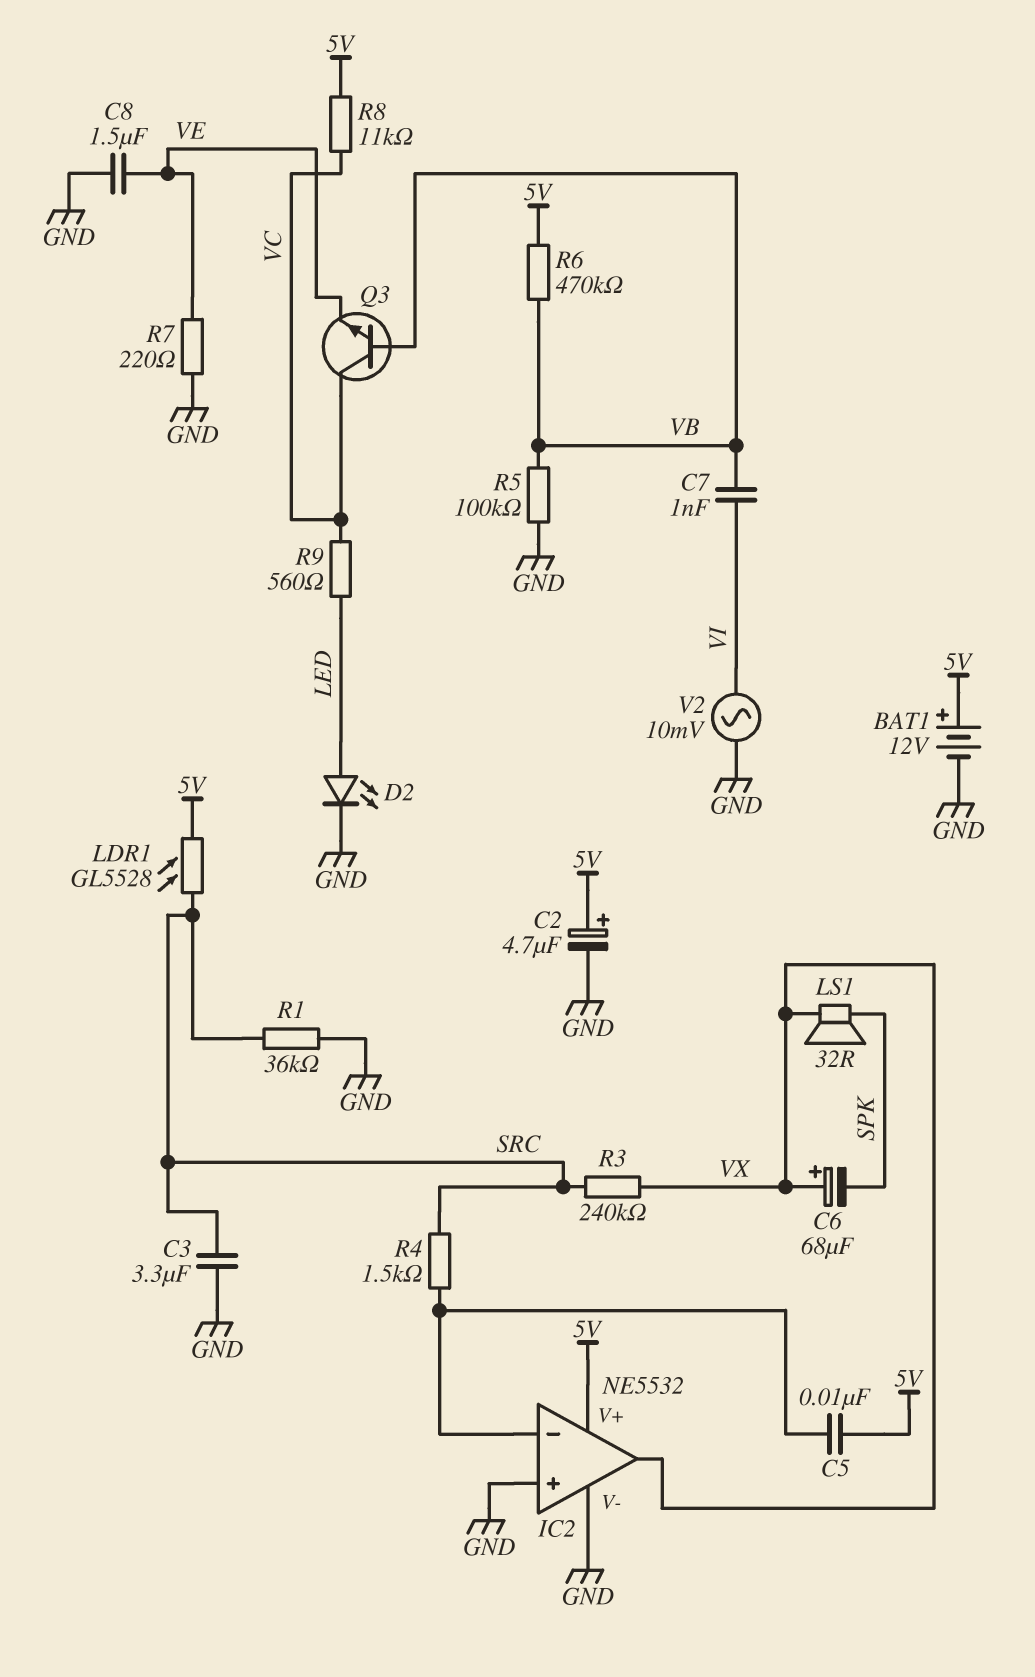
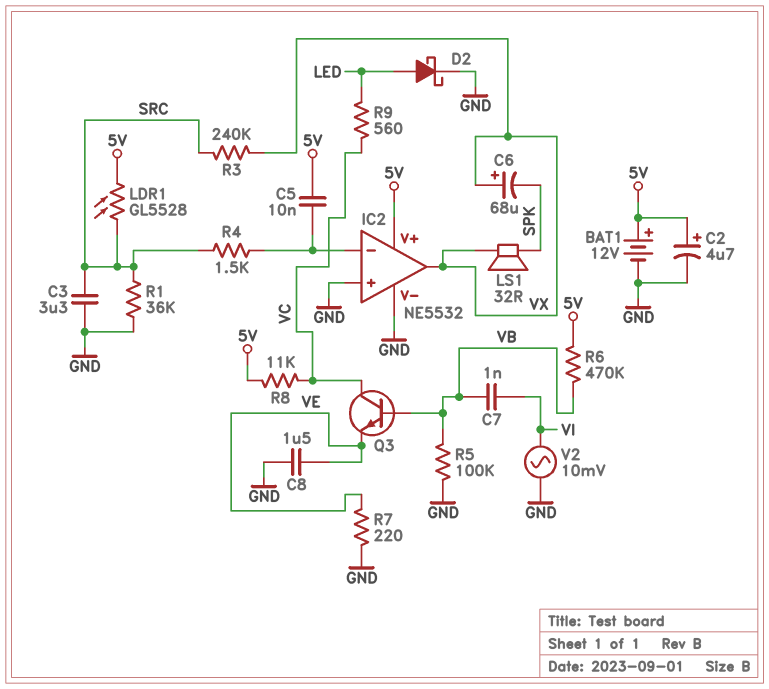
D2: LED (A LED, K GND) -> schottky (A LED, K GND)

